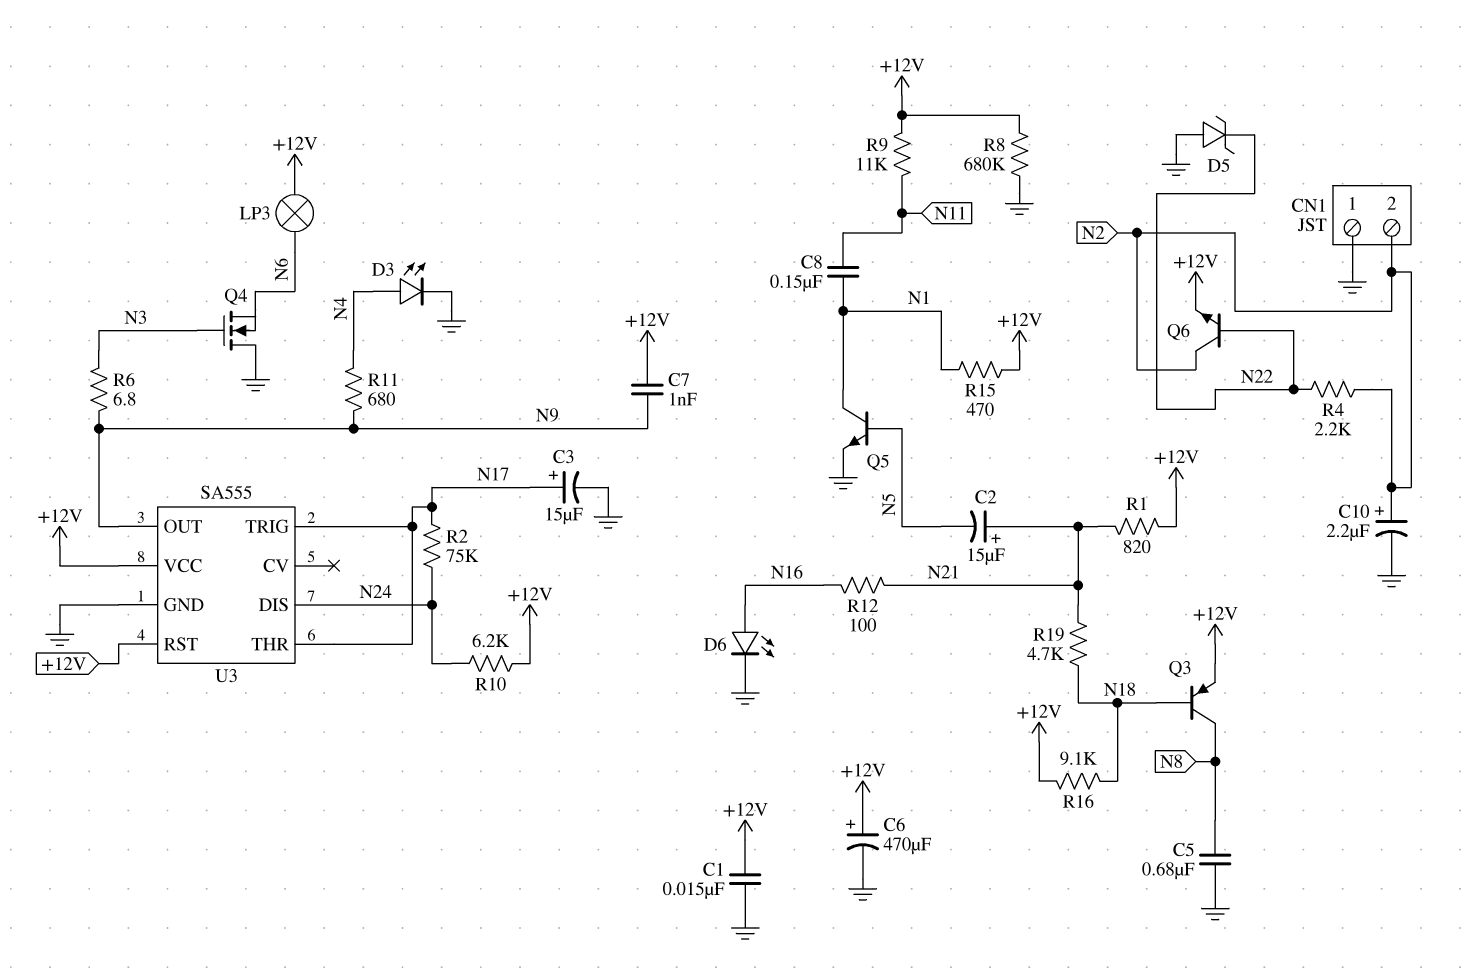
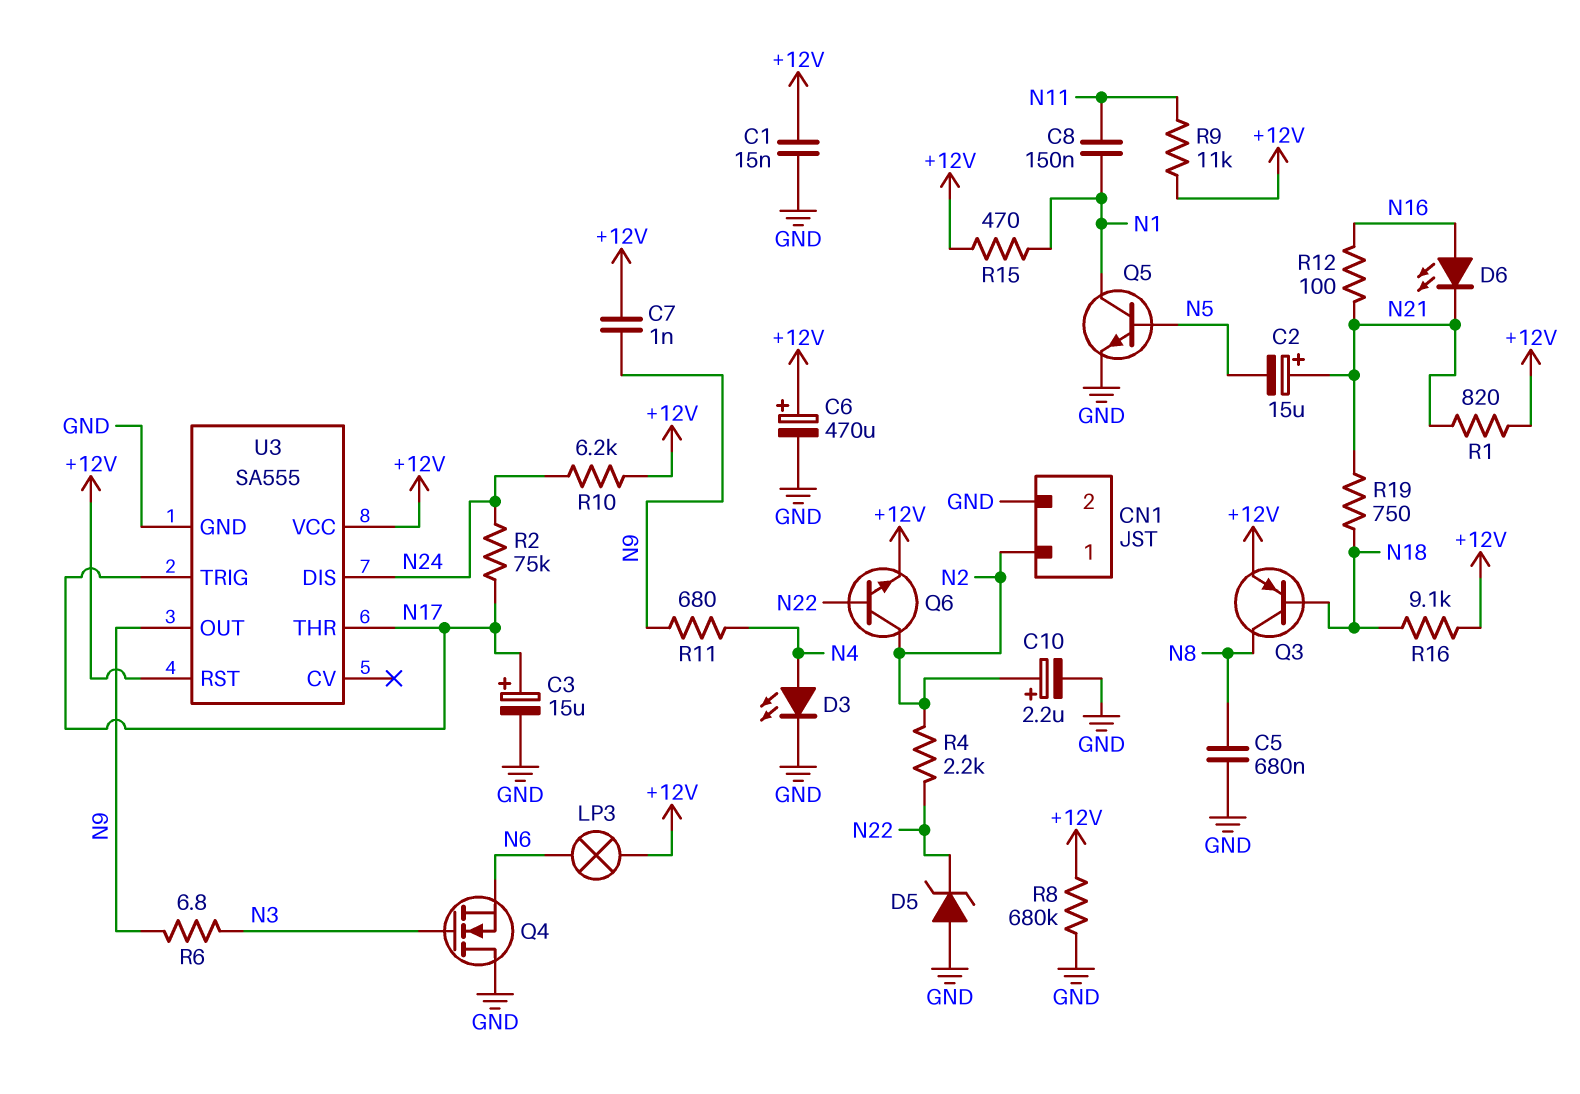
CN1 pin 1: GND -> N2
CN1 pin 2: N2 -> GND
D6: LED (A N16, K GND) -> LED (A N16, K N21)
R19: 4.7k (N18, N21) -> 750 (N18, N21)

